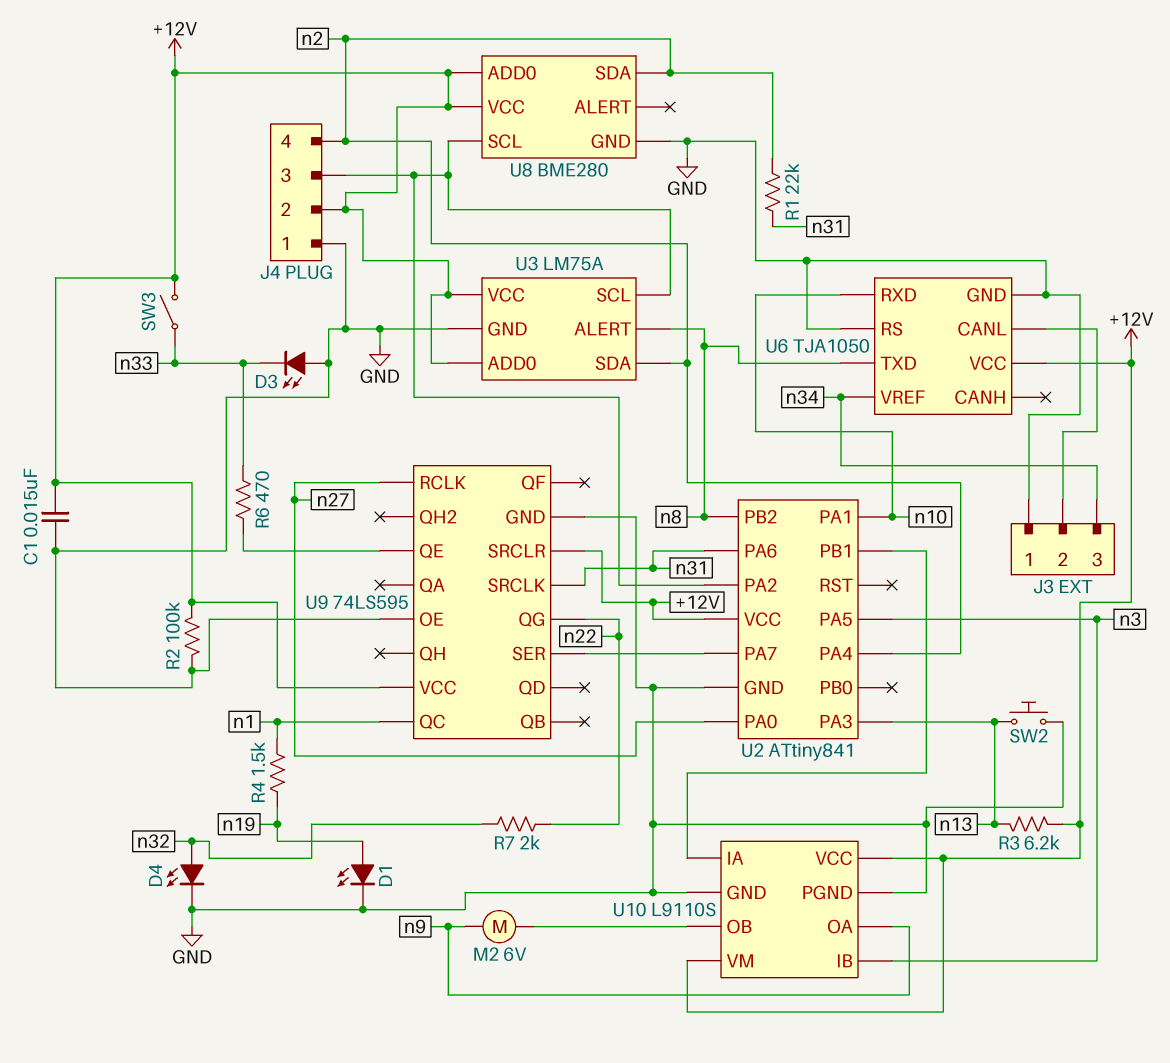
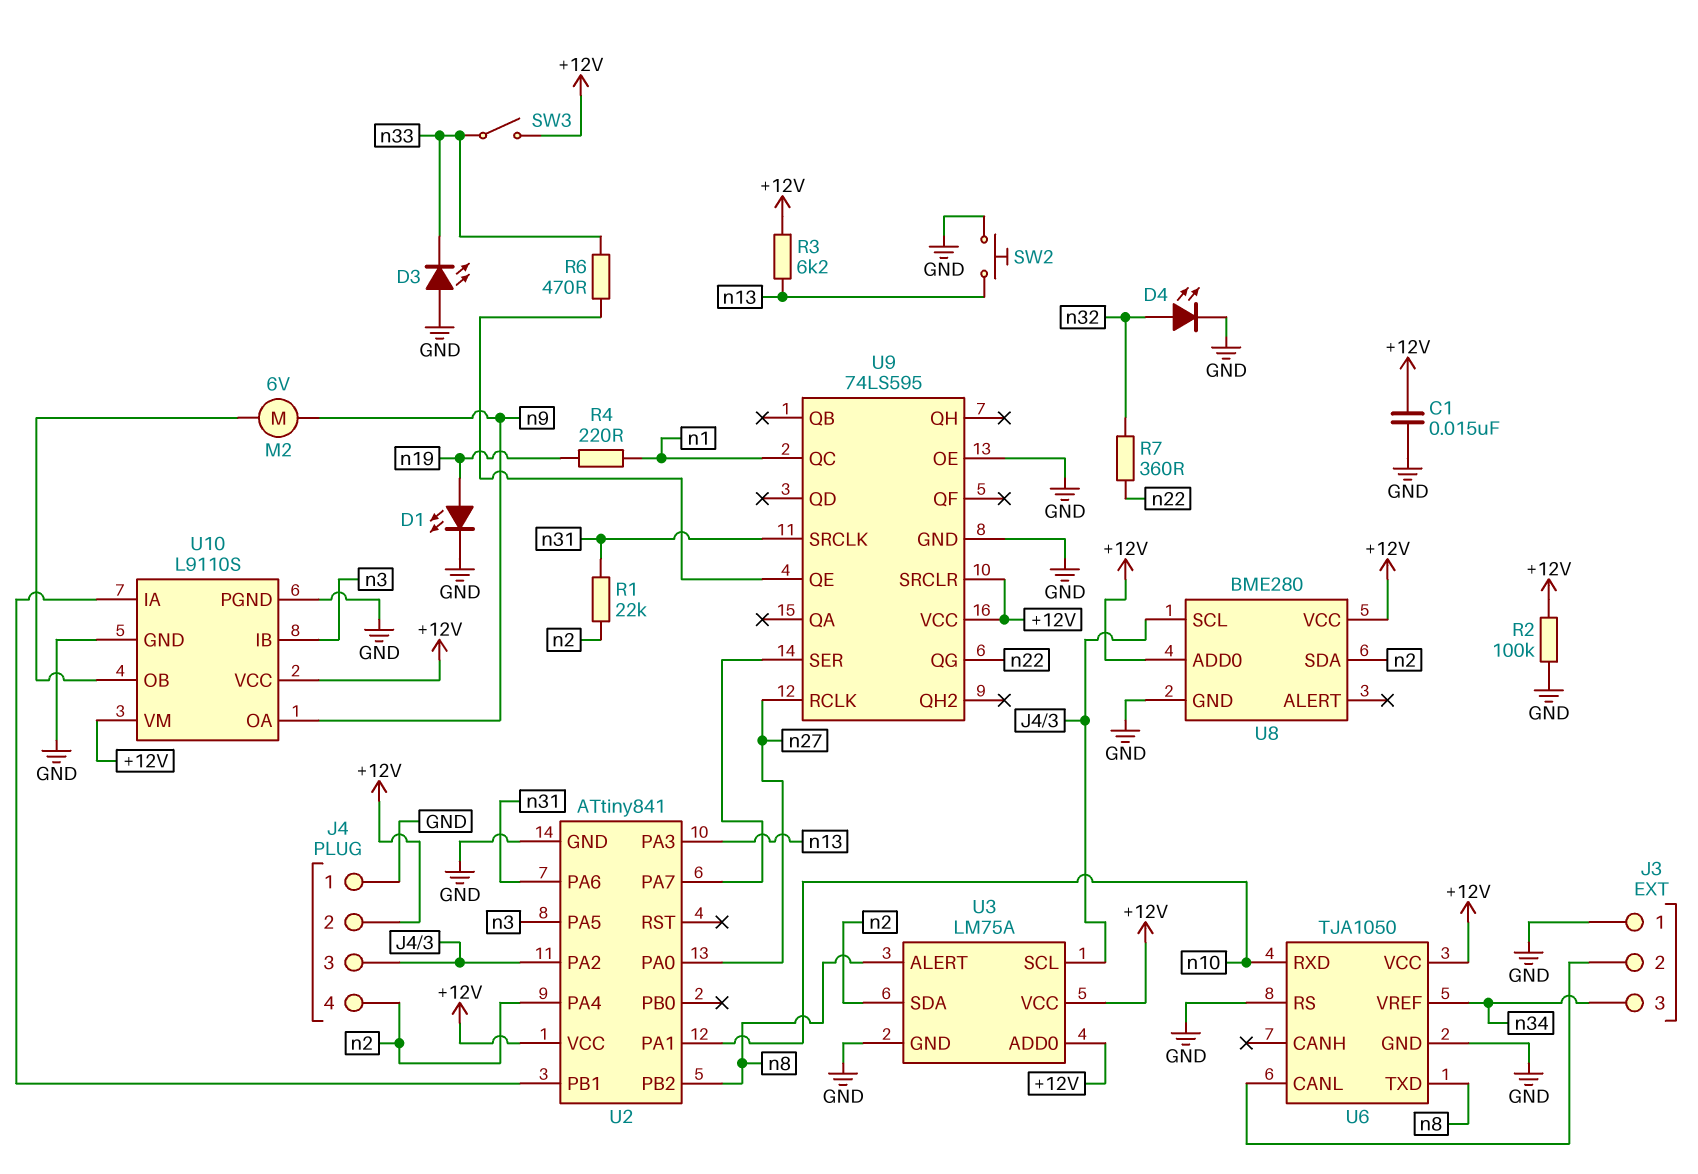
R4: 1.5k (n1, n19) -> 220 (n1, n19)
R7: 2k (n22, n32) -> 360 (n22, n32)

